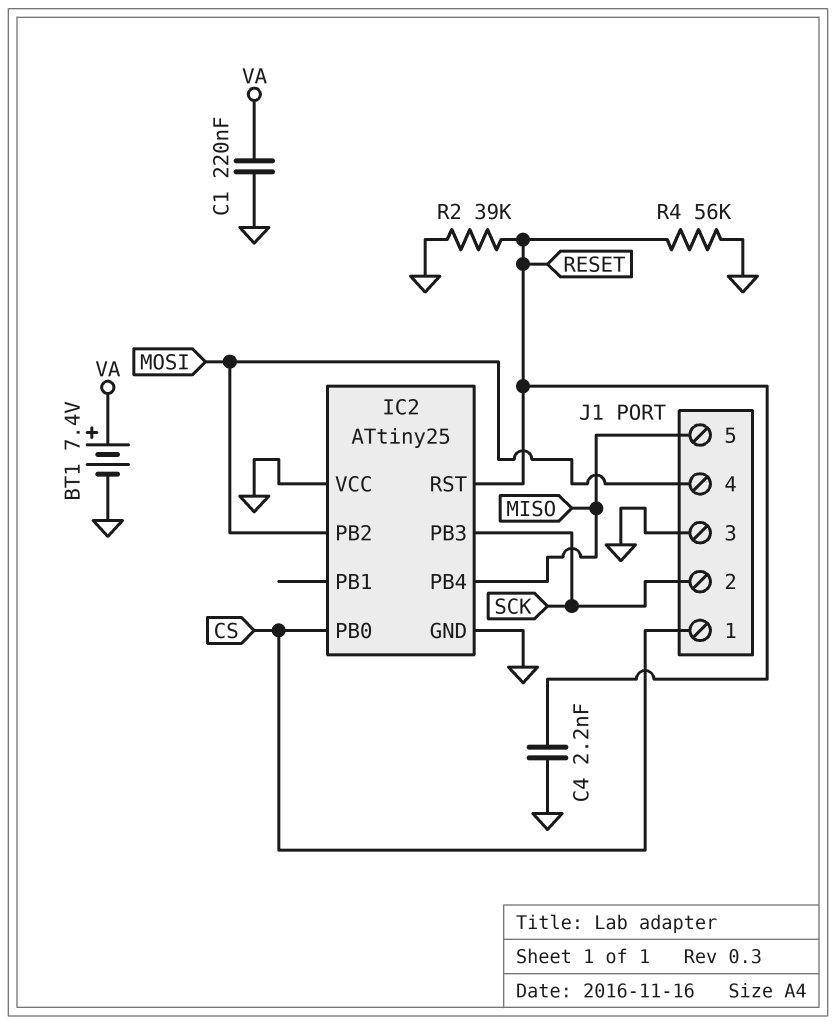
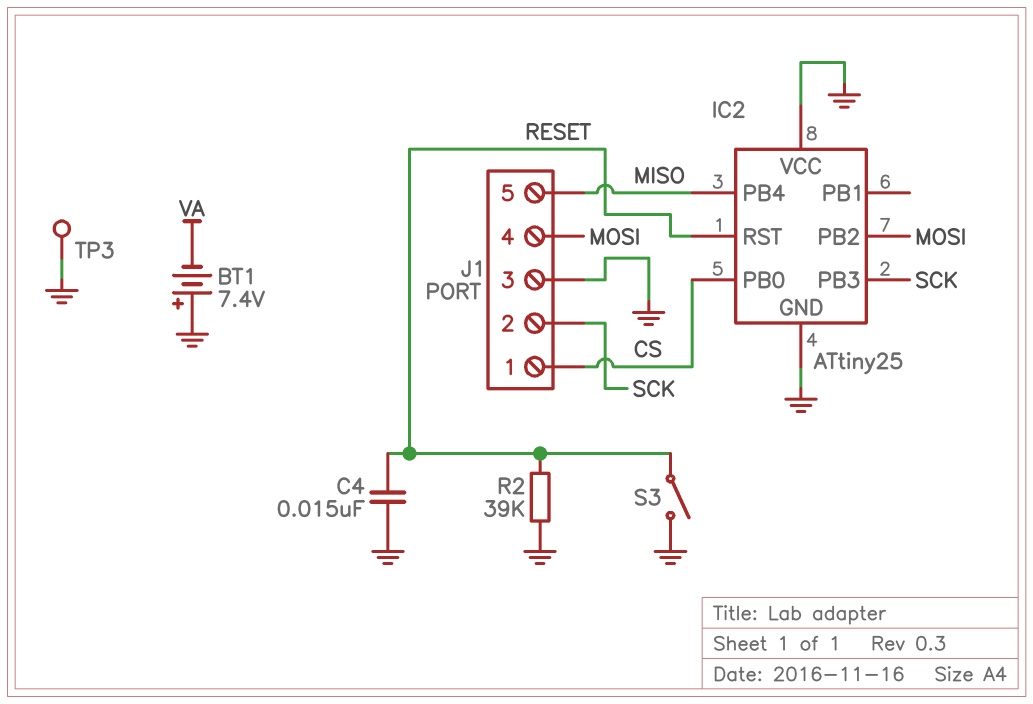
BT1: 7.4V (plus VA, minus GND) -> 7.4V (plus GND, minus VA)
C1: 220nF (GND, VA) -> none
C4: 2.2nF (GND, RESET) -> 15nF (GND, RESET)
R4: 56k (GND, RESET) -> none
S3: none -> switch (GND, RESET)
TP3: none -> test point (GND)

